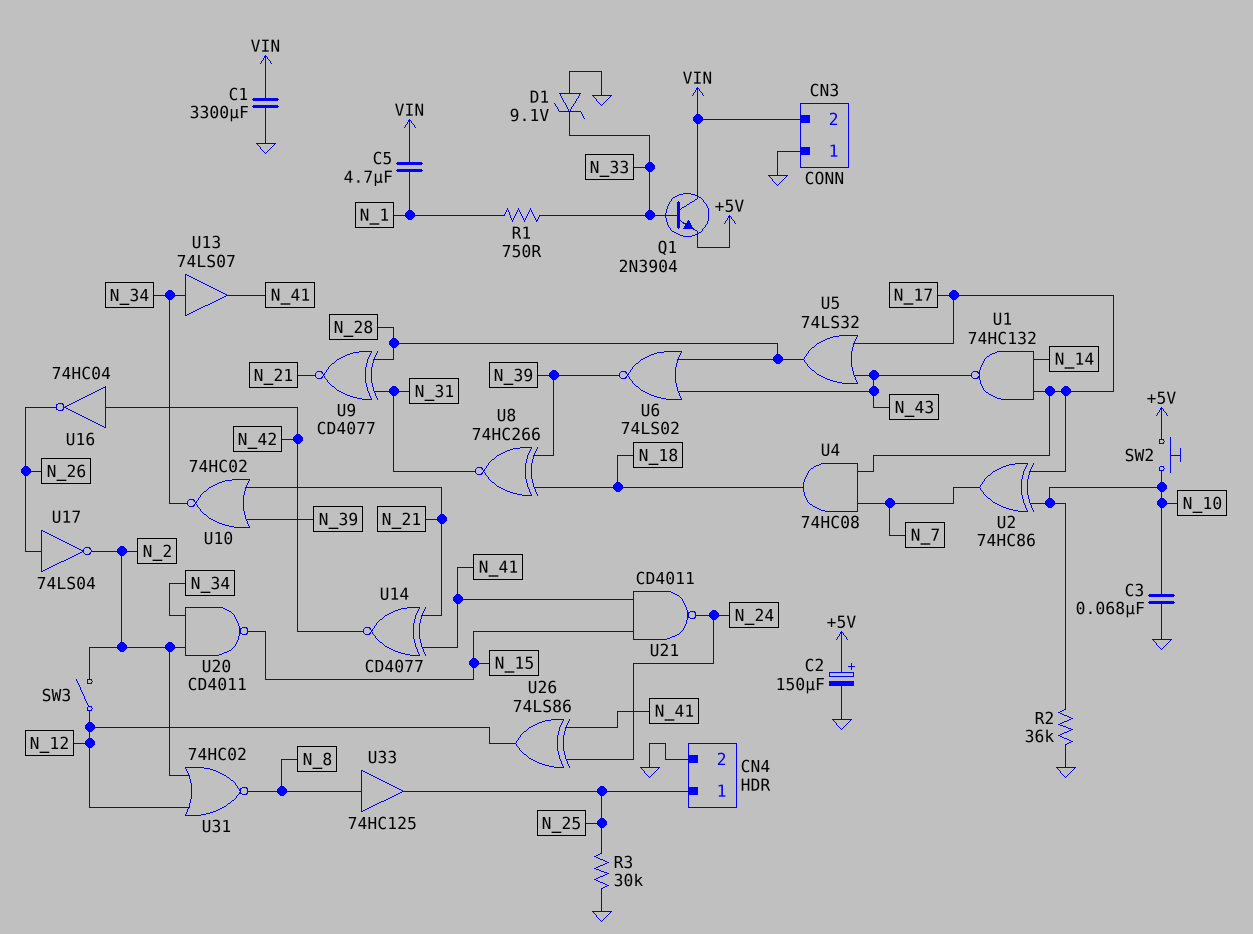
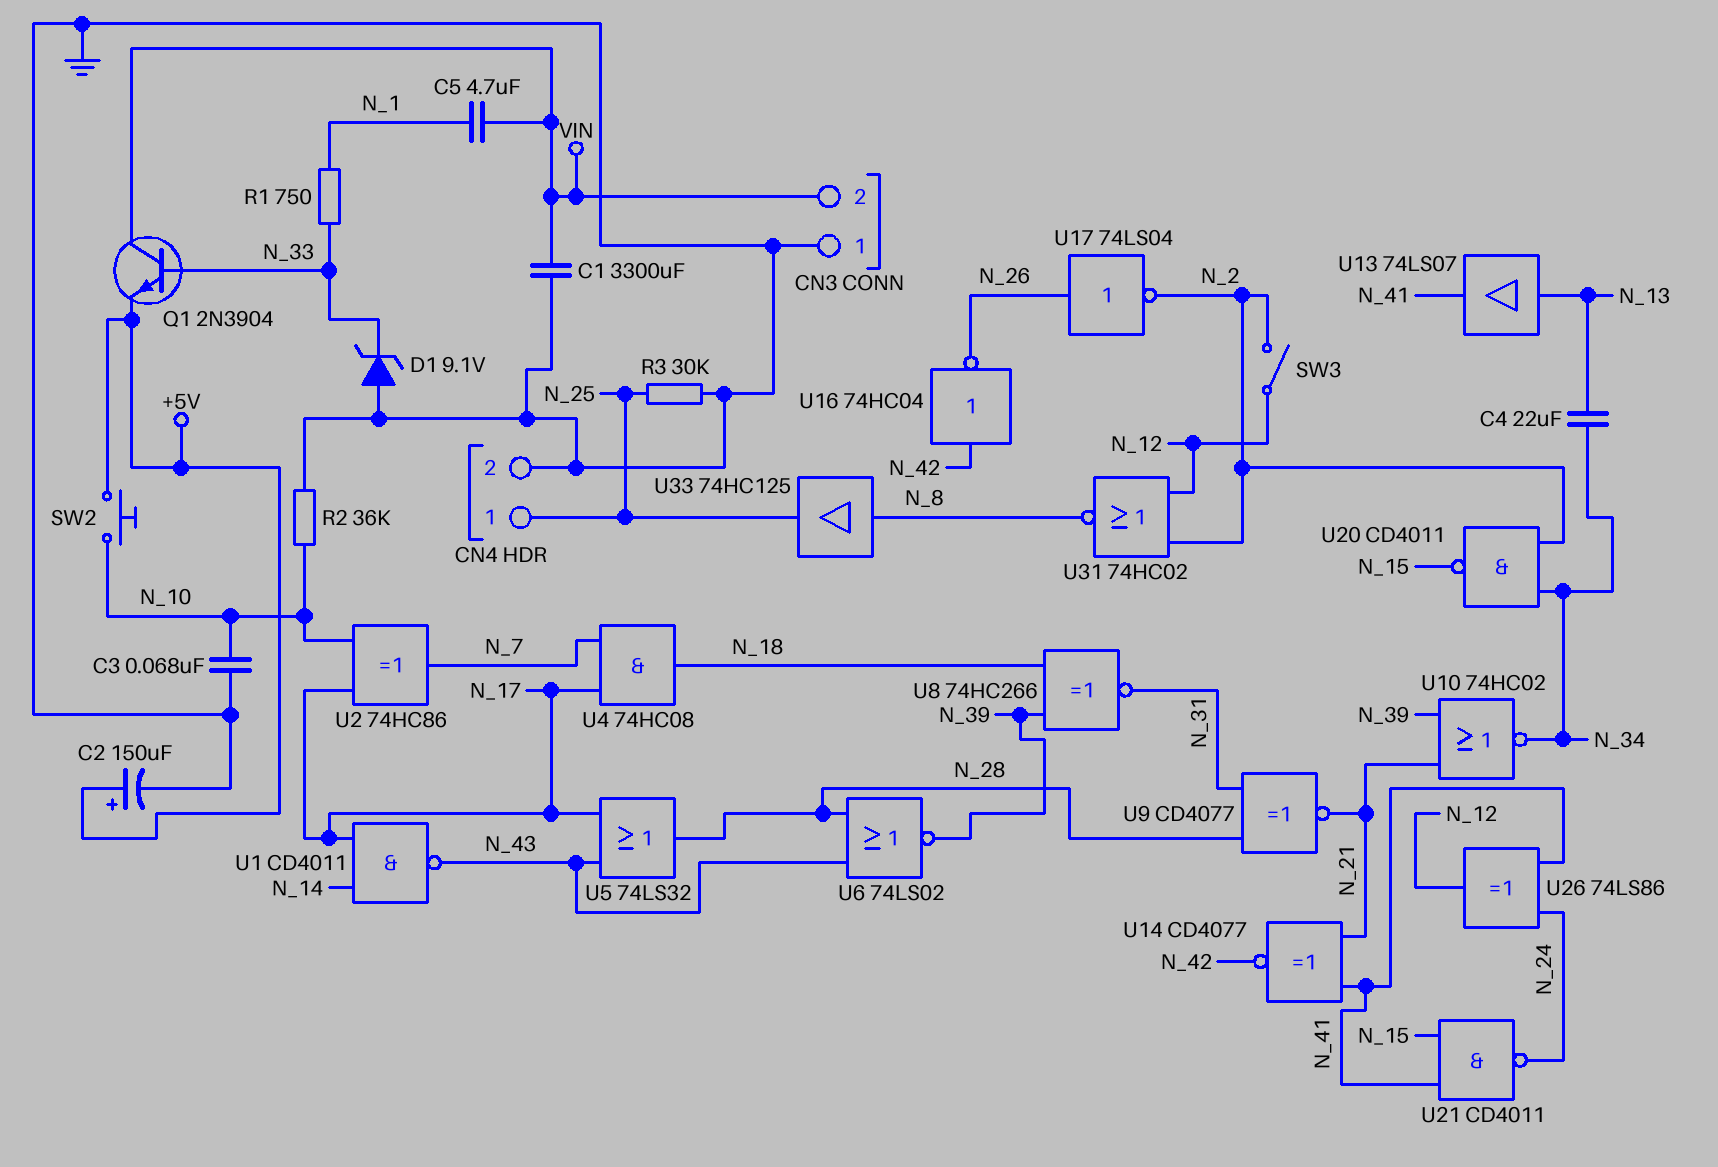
C4: none -> 22uF (N_13, N_34)
U1: NAND 74HC132 (in N_14, in N_17, out N_43) -> NAND CD4011 (in N_14, in N_17, out N_43)
U13: buffer 74LS07 (in N_34, out N_41) -> buffer 74LS07 (in N_13, out N_41)

